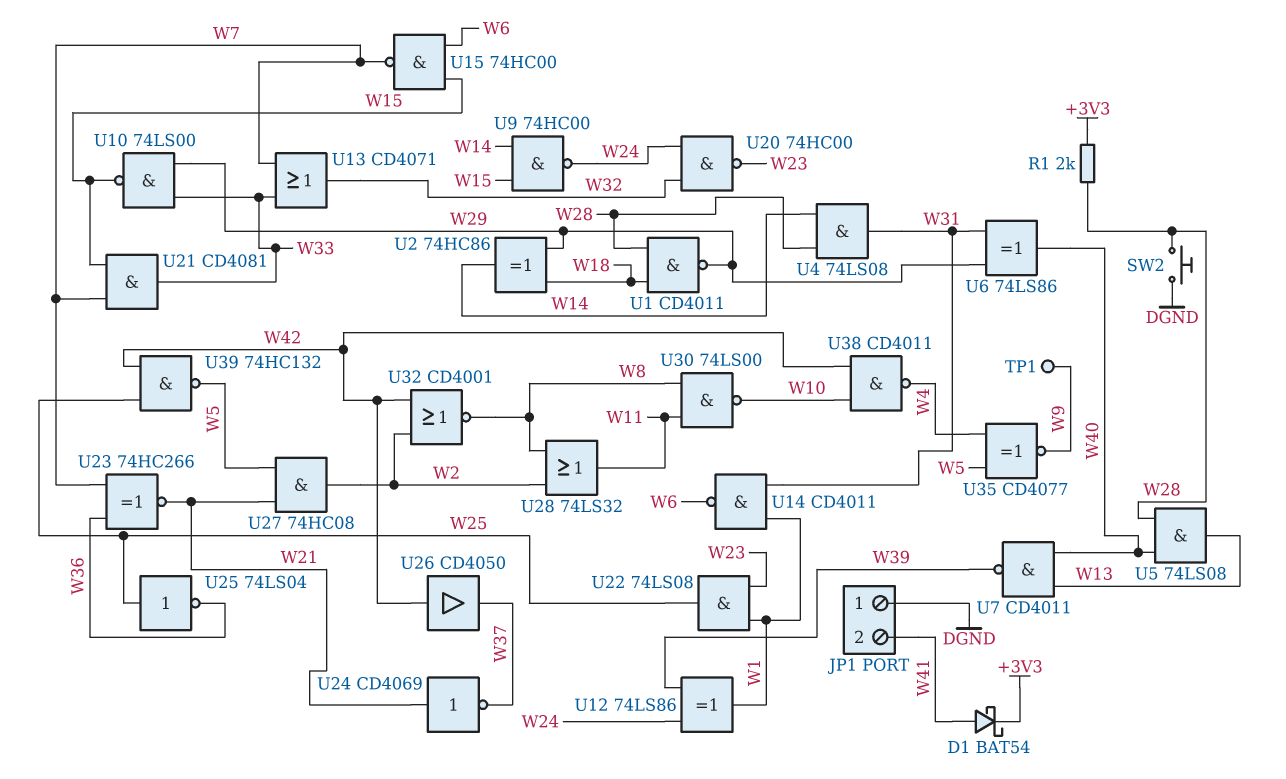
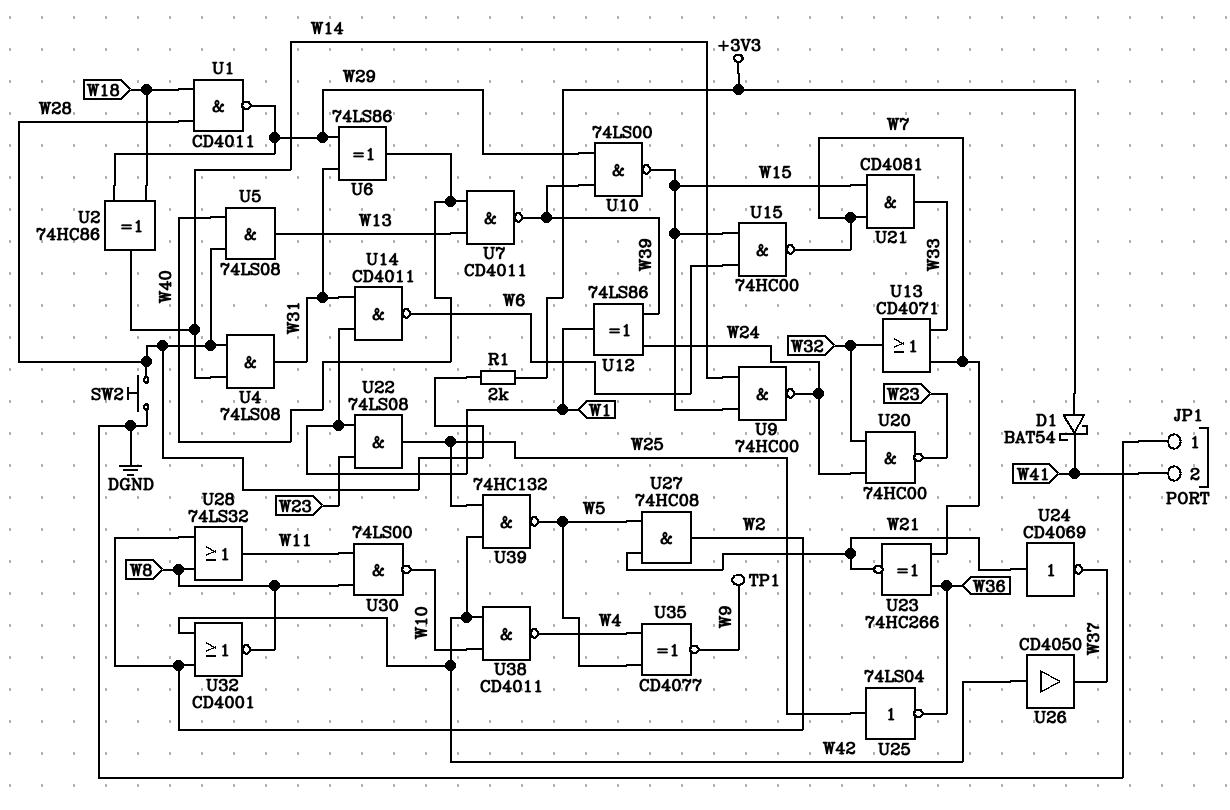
D1: schottky BAT54 (A W41, K +3V3) -> schottky BAT54 (A +3V3, K W41)
U10: NAND 74LS00 (in W29, in W33, out W15) -> NAND 74LS00 (in W29, in W39, out W15)

